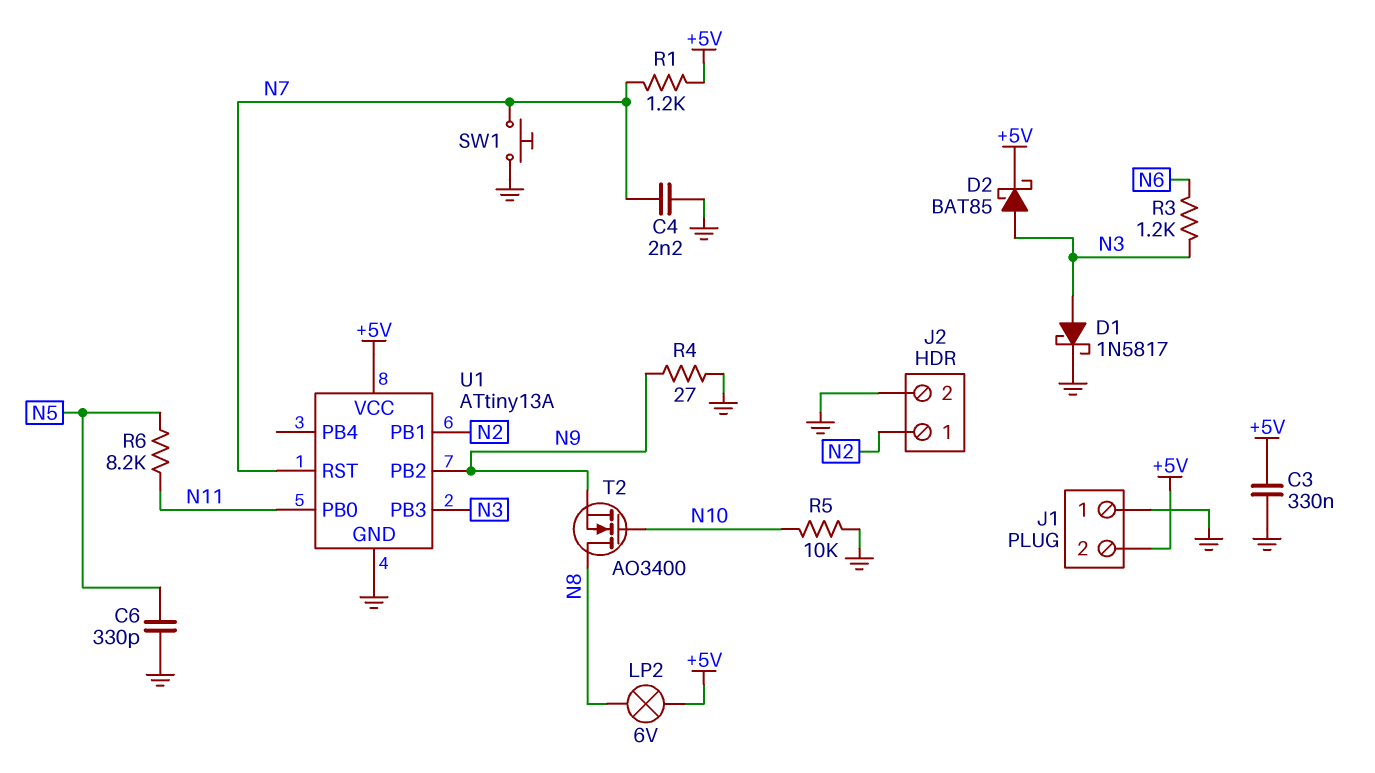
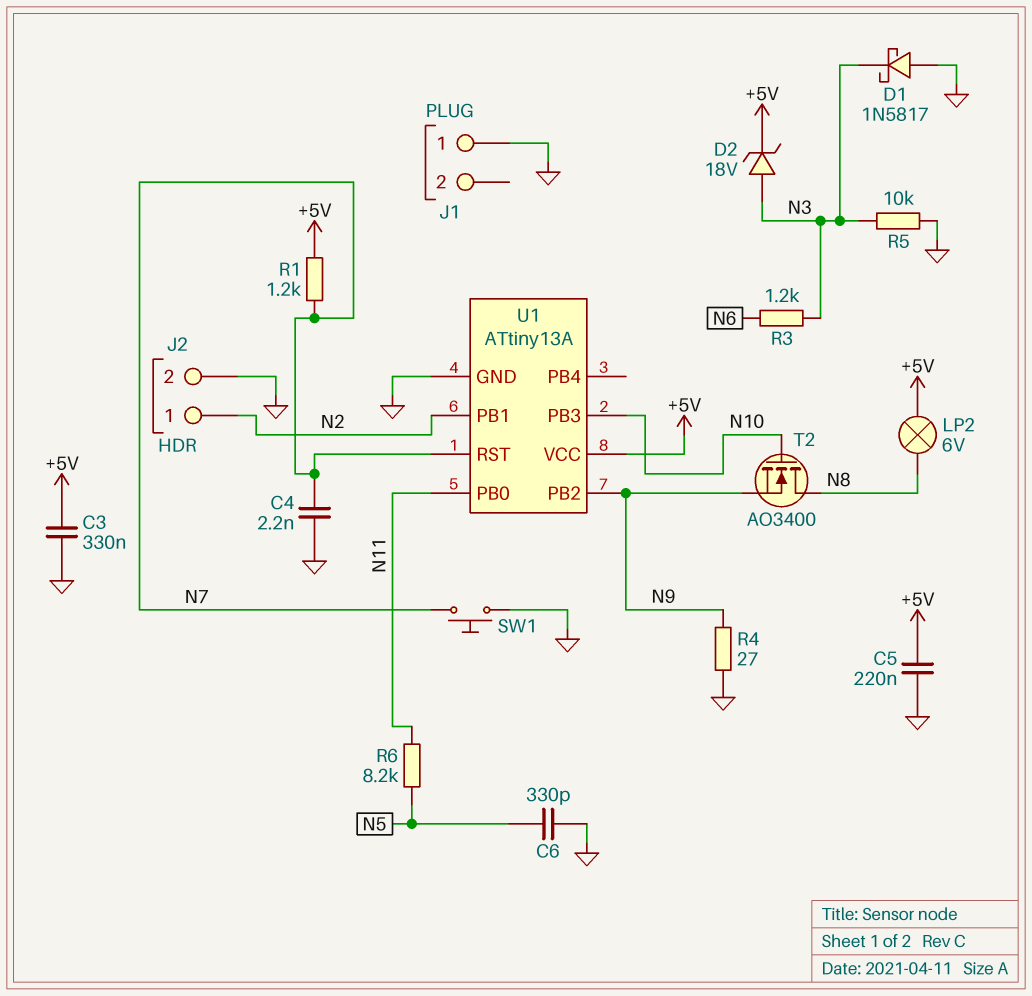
C5: none -> 220nF (+5V, GND)
D1: schottky 1N5817 (A N3, K GND) -> schottky 1N5817 (A GND, K N3)
D2: schottky BAT85 (A N3, K +5V) -> zener 18V (A N3, K +5V)
J1 pin 2: +5V -> none
R5: 10k (GND, N10) -> 10k (GND, N3)
U1 pin PB3: N3 -> N10

